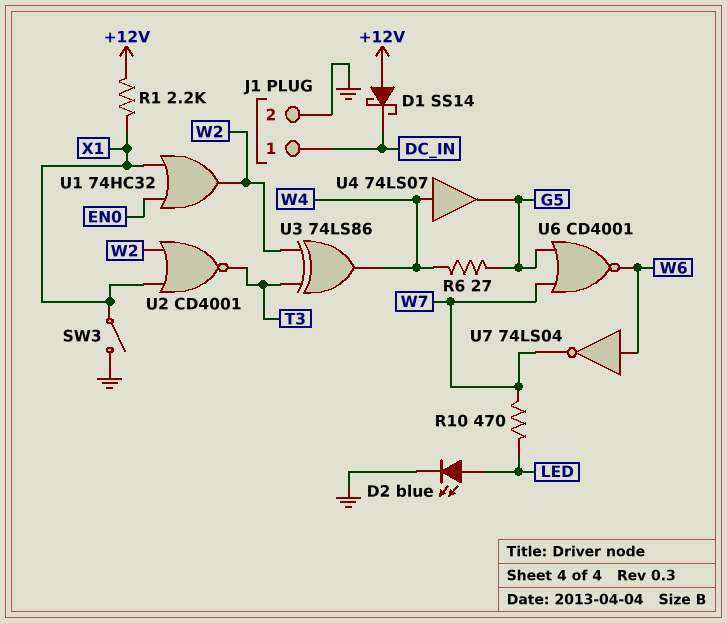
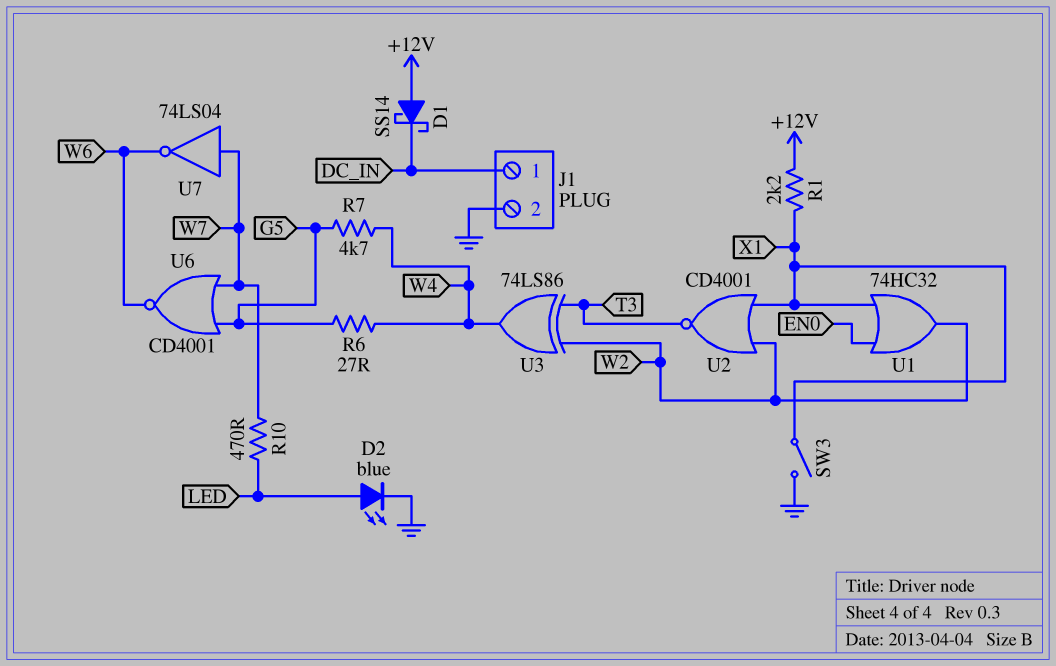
R7: none -> 4.7k (G5, W4)
U4: buffer 74LS07 (in W4, out G5) -> none
U7: NOT 74LS04 (in W6, out W7) -> NOT 74LS04 (in W7, out W6)

